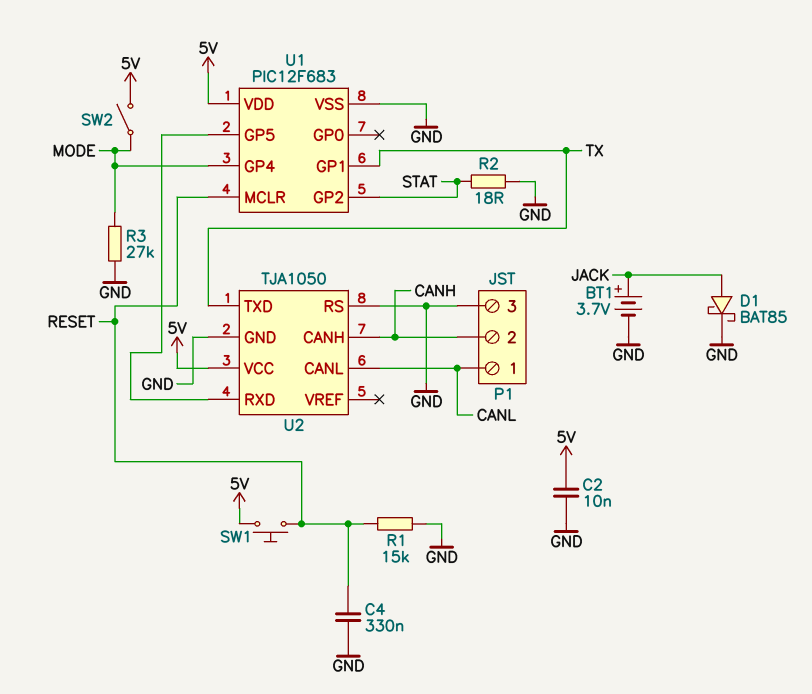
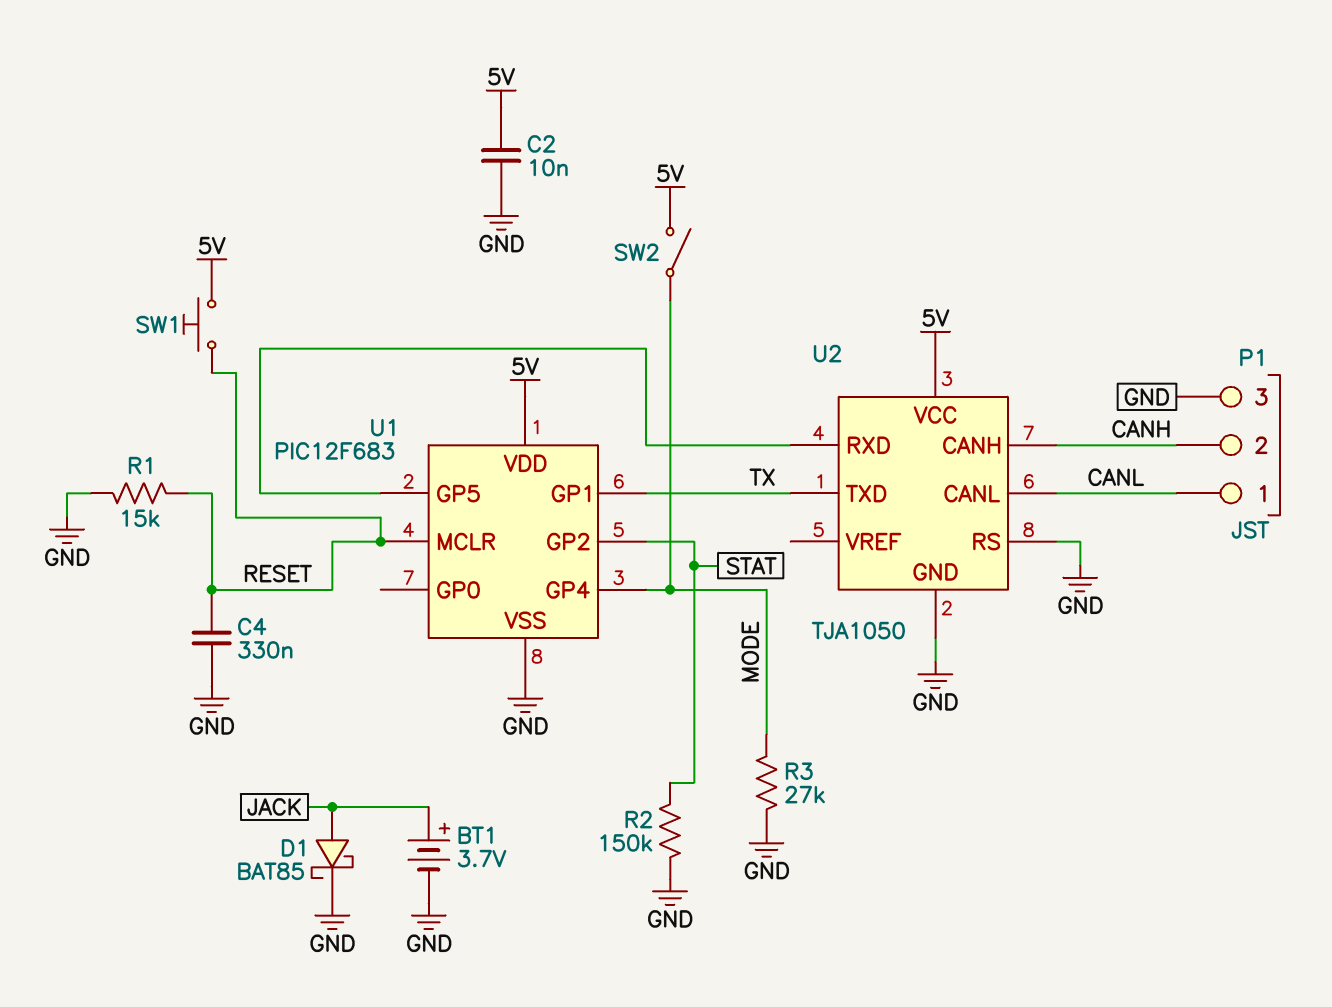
R2: 18 (GND, STAT) -> 150k (GND, STAT)

